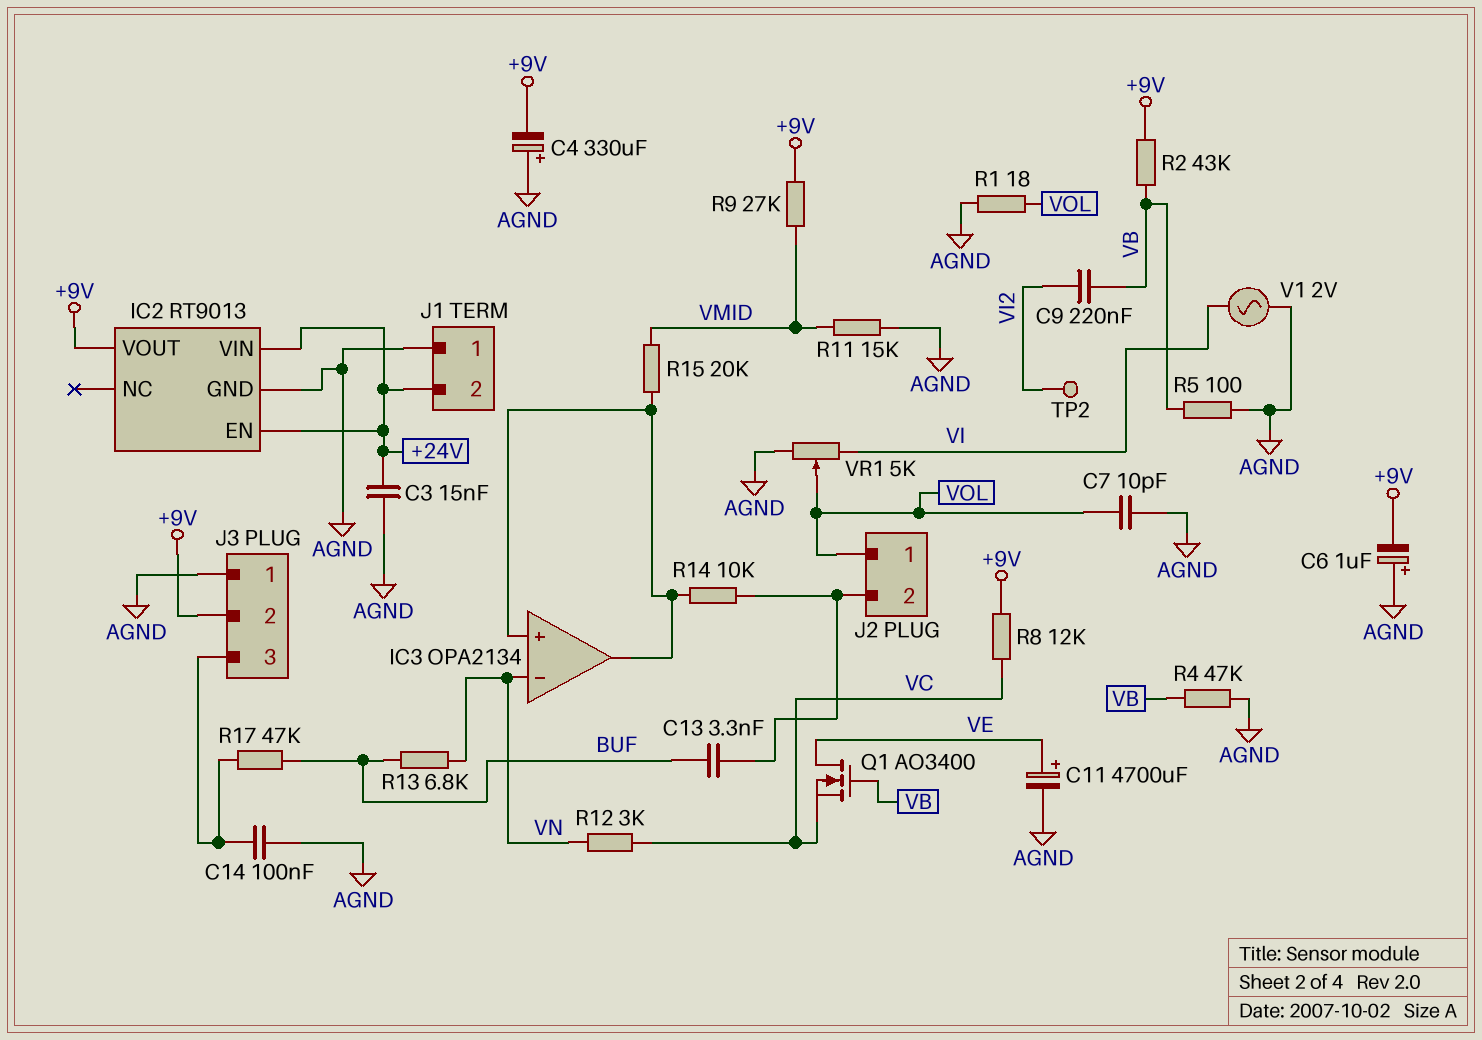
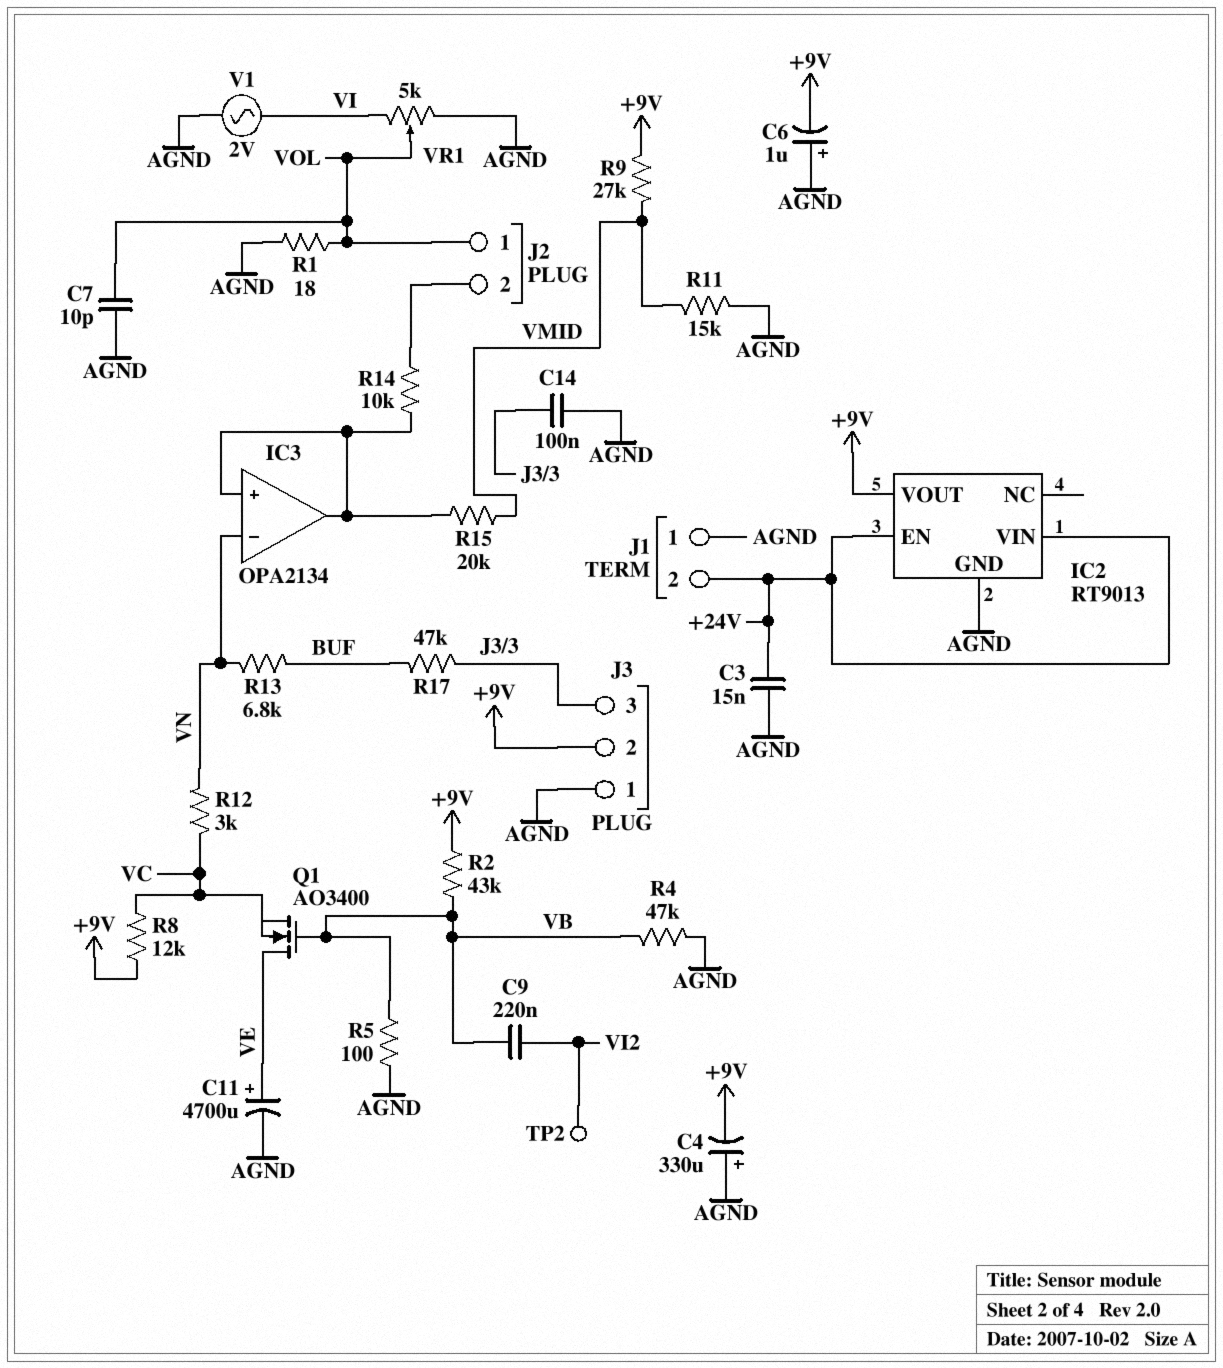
C13: 3.3nF (BUF, J2/2) -> none

